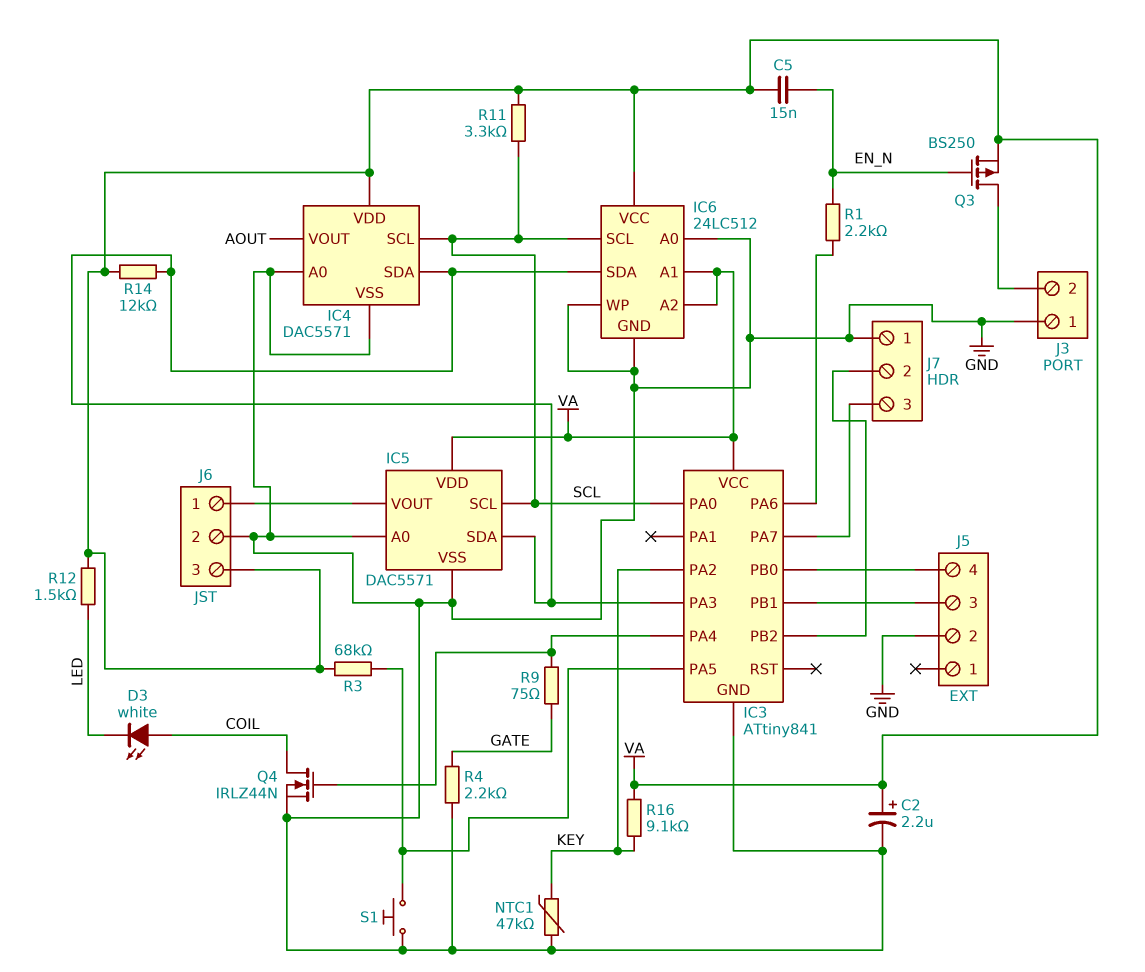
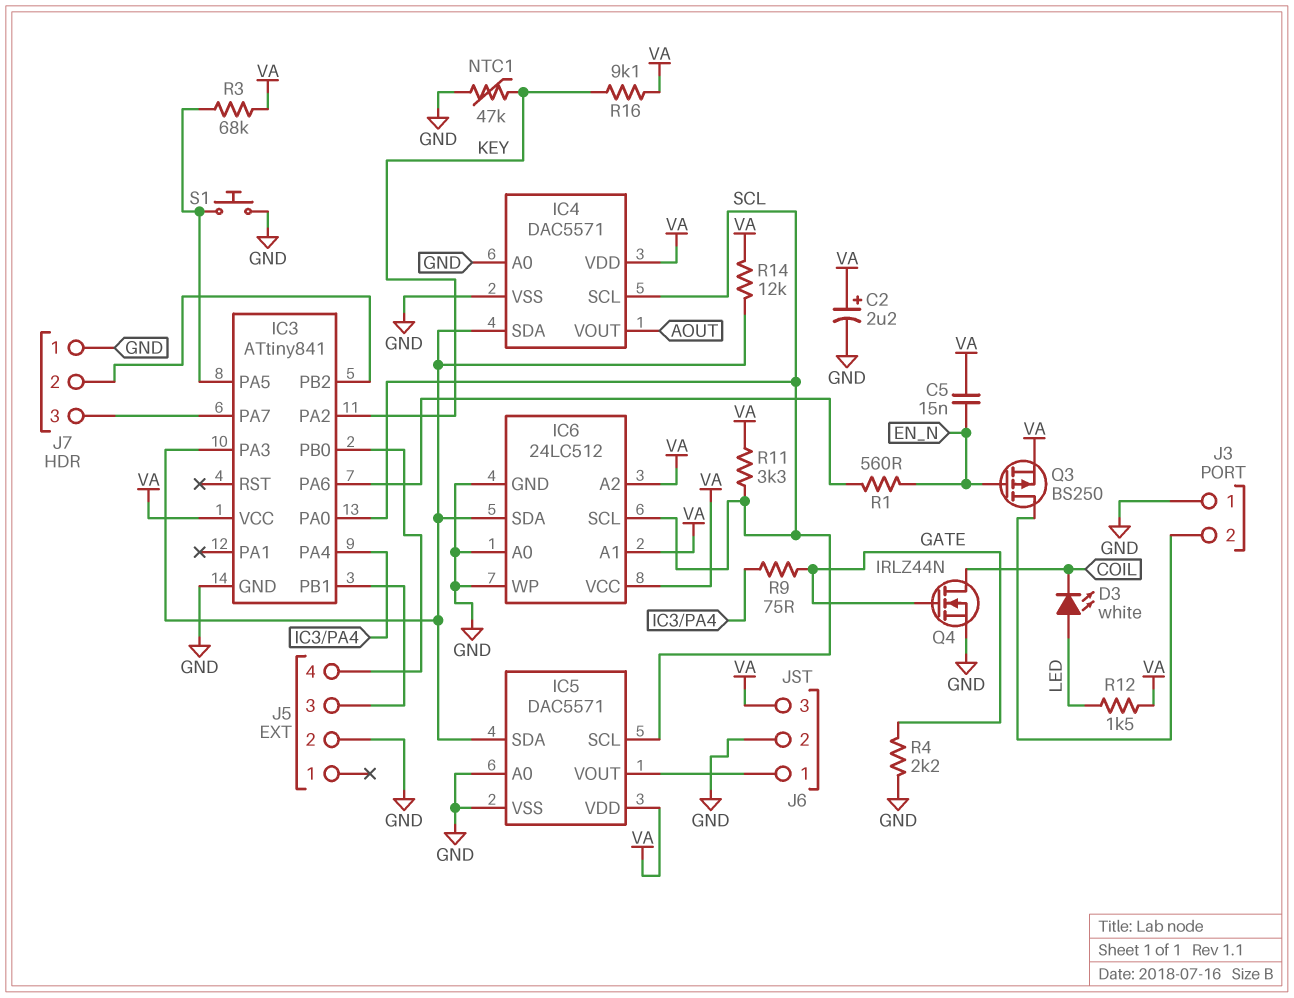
D3: LED white (A COIL, K LED) -> LED white (A LED, K COIL)
Q4: NMOS IRLZ44N (G IC3/PA4, D COIL, S GND) -> NMOS IRLZ44N (G GATE, D COIL, S GND)
R1: 2.2k (EN_N, IC3/PA6) -> 560 (EN_N, IC3/PA6)

